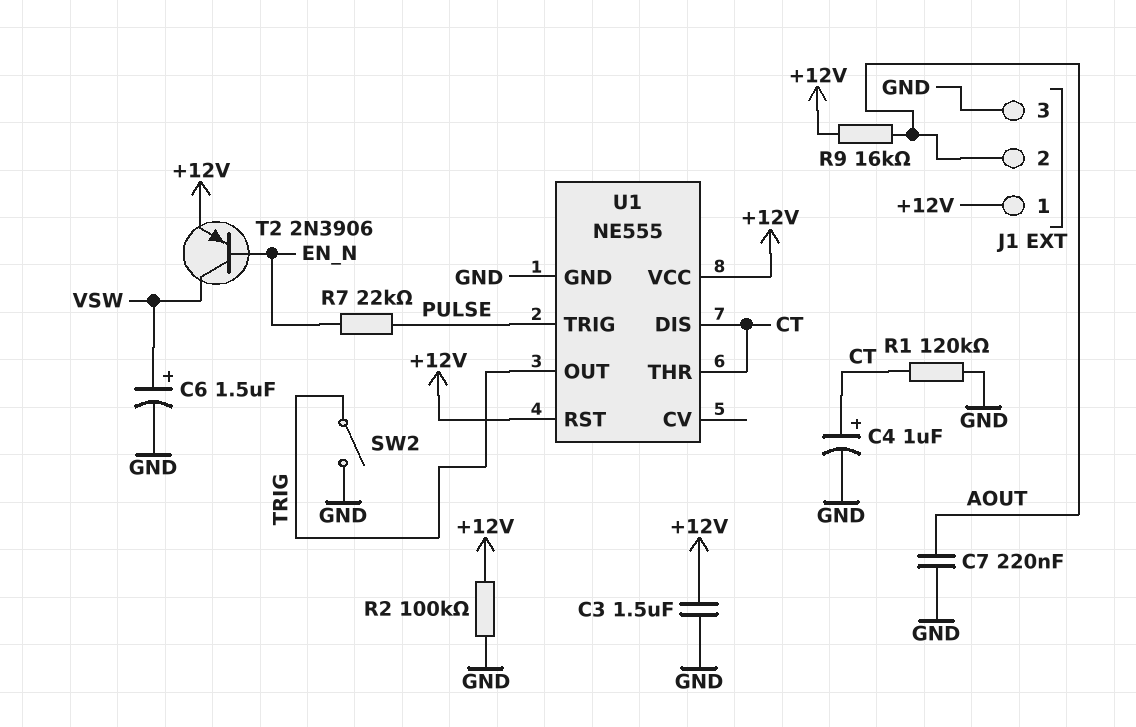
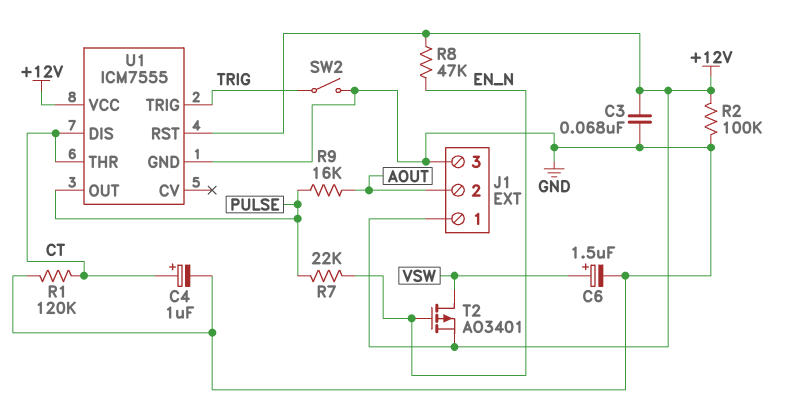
C3: 1.5uF (+12V, GND) -> 68nF (+12V, GND)
C7: 220nF (AOUT, GND) -> none
R8: none -> 47k (+12V, EN_N)
R9: 16k (+12V, AOUT) -> 16k (AOUT, PULSE)
T2: PNP 2N3906 (B EN_N, C VSW, E +12V) -> PMOS AO3401 (G EN_N, D VSW, S +12V)
U1: NE555 -> ICM7555
U1 pin OUT: TRIG -> PULSE
U1 pin TRIG: PULSE -> TRIG

